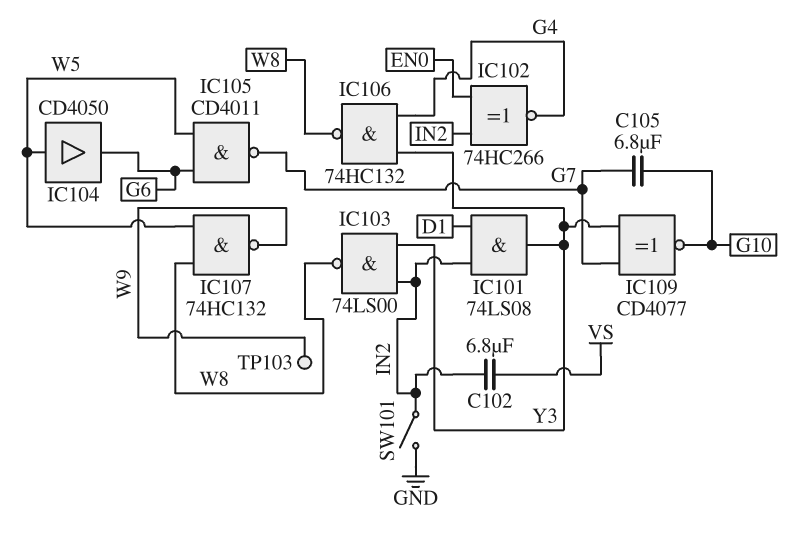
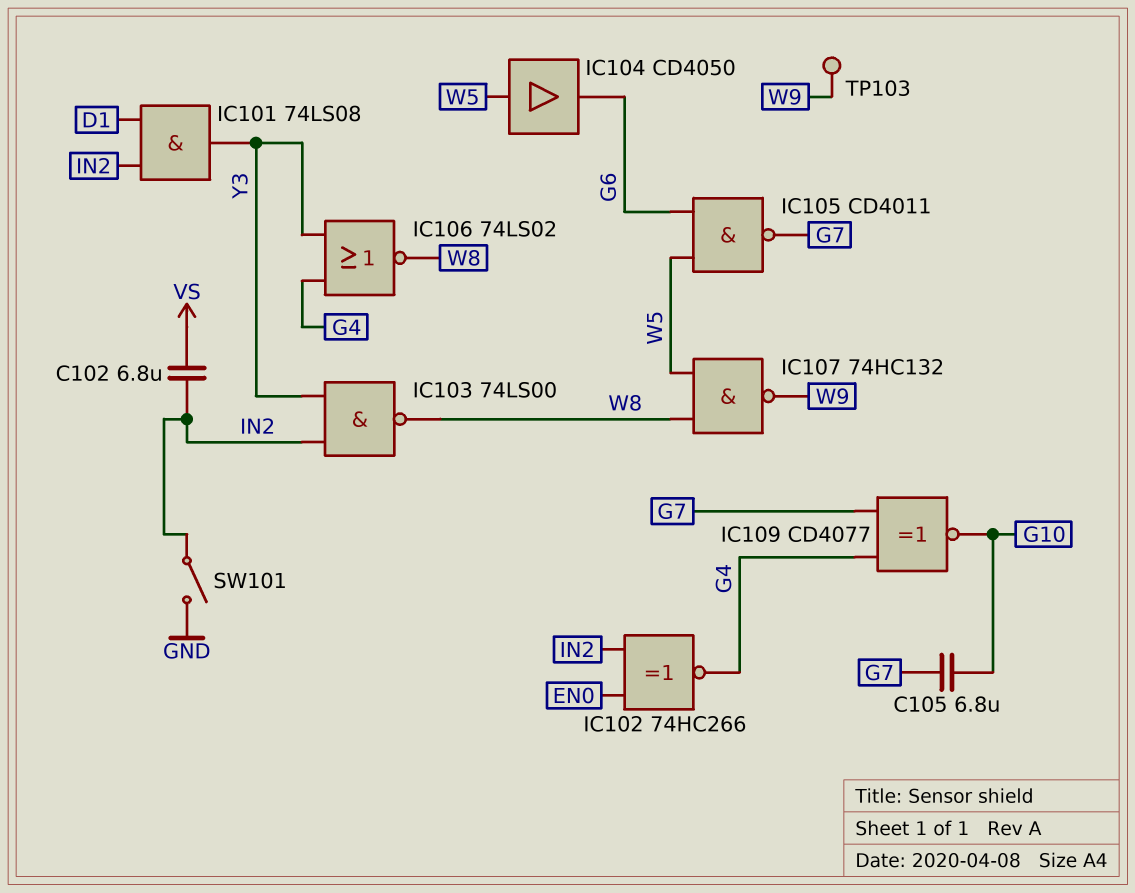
IC106: NAND 74HC132 (in G4, in Y3, out W8) -> NOR 74LS02 (in G4, in Y3, out W8)
IC109: XNOR CD4077 (in G7, in Y3, out G10) -> XNOR CD4077 (in G4, in G7, out G10)

